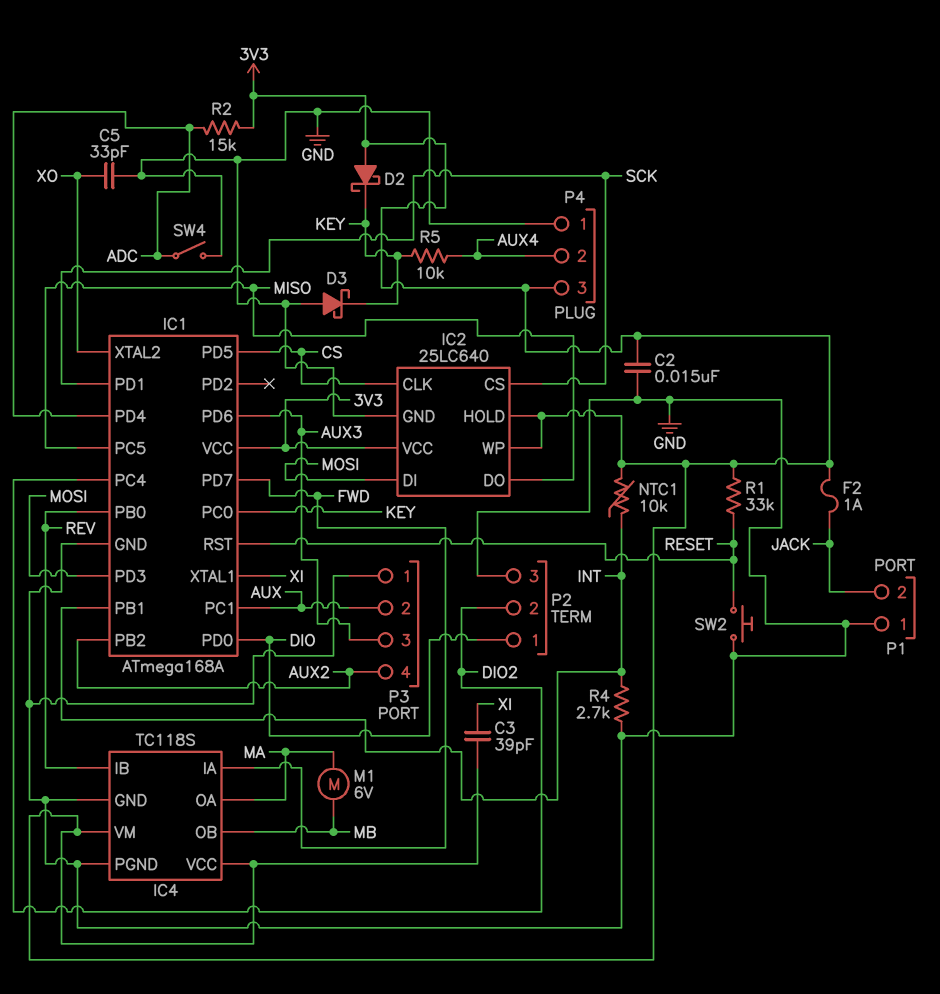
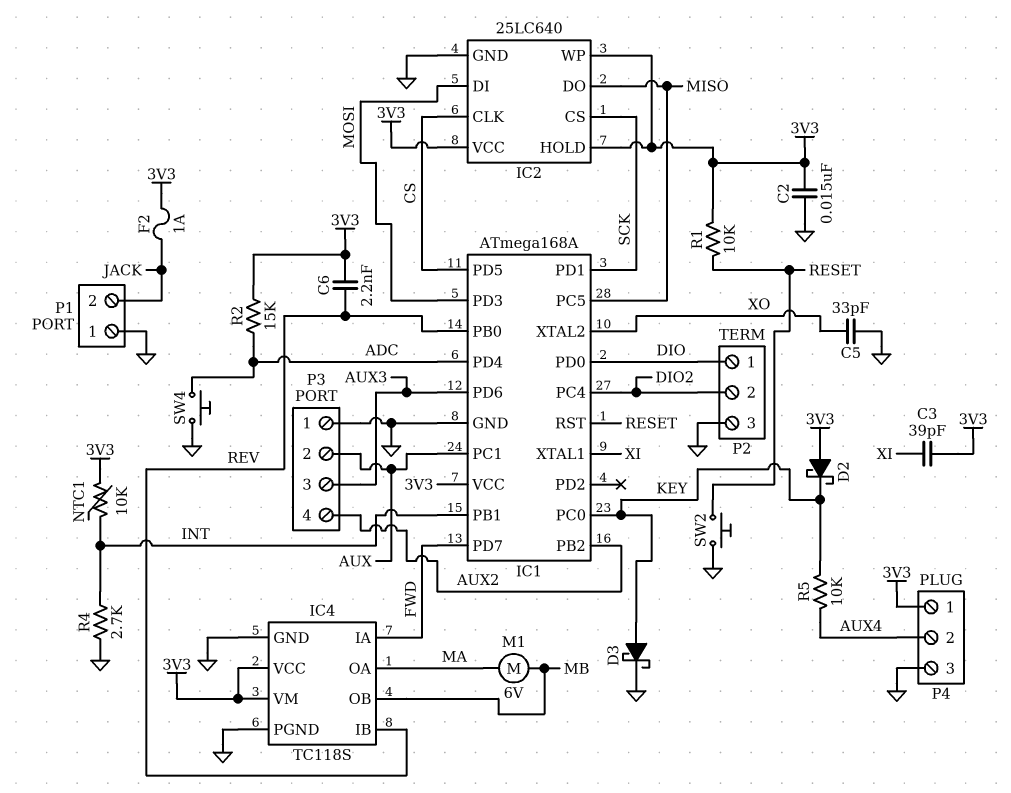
C6: none -> 2.2nF (3V3, REV)
D3: schottky (A GND, K KEY) -> schottky (A KEY, K GND)
P4 pin 1: GND -> 3V3
P4 pin 3: 3V3 -> GND
R1: 33k (3V3, RESET) -> 10k (3V3, RESET)
SW4: switch (ADC, GND) -> button (ADC, GND)

